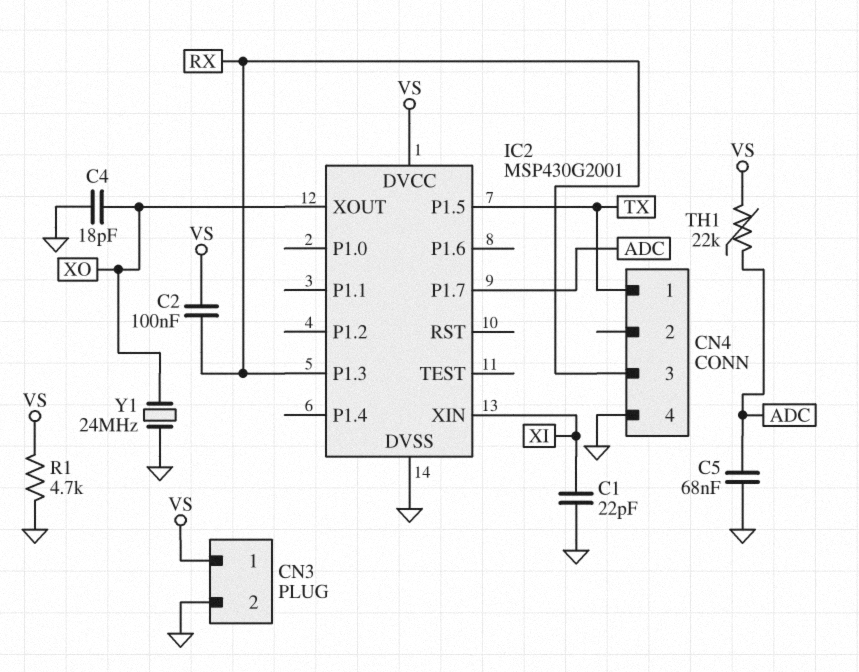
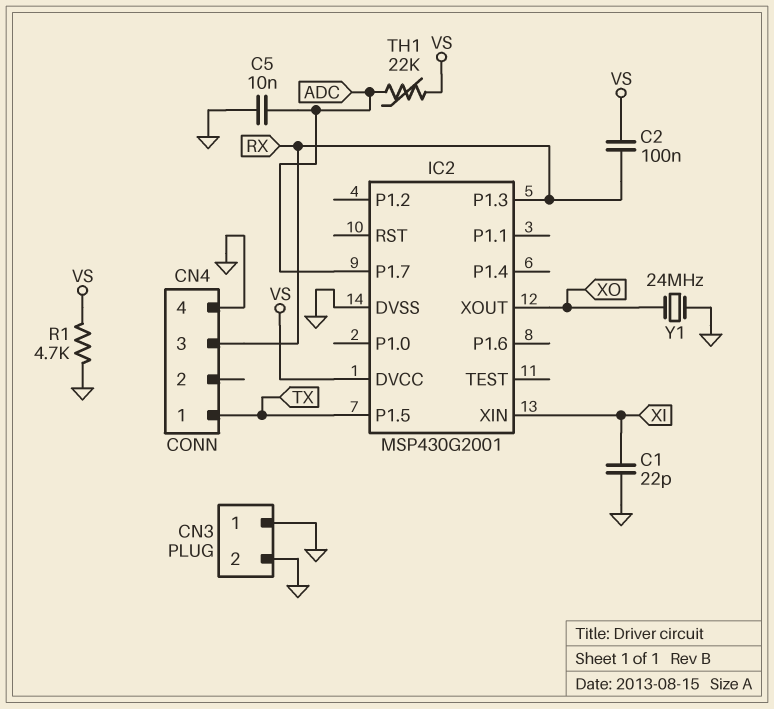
C4: 18pF (GND, XO) -> none
C5: 68nF (ADC, GND) -> 10nF (ADC, GND)
CN3 pin 1: VS -> GND

